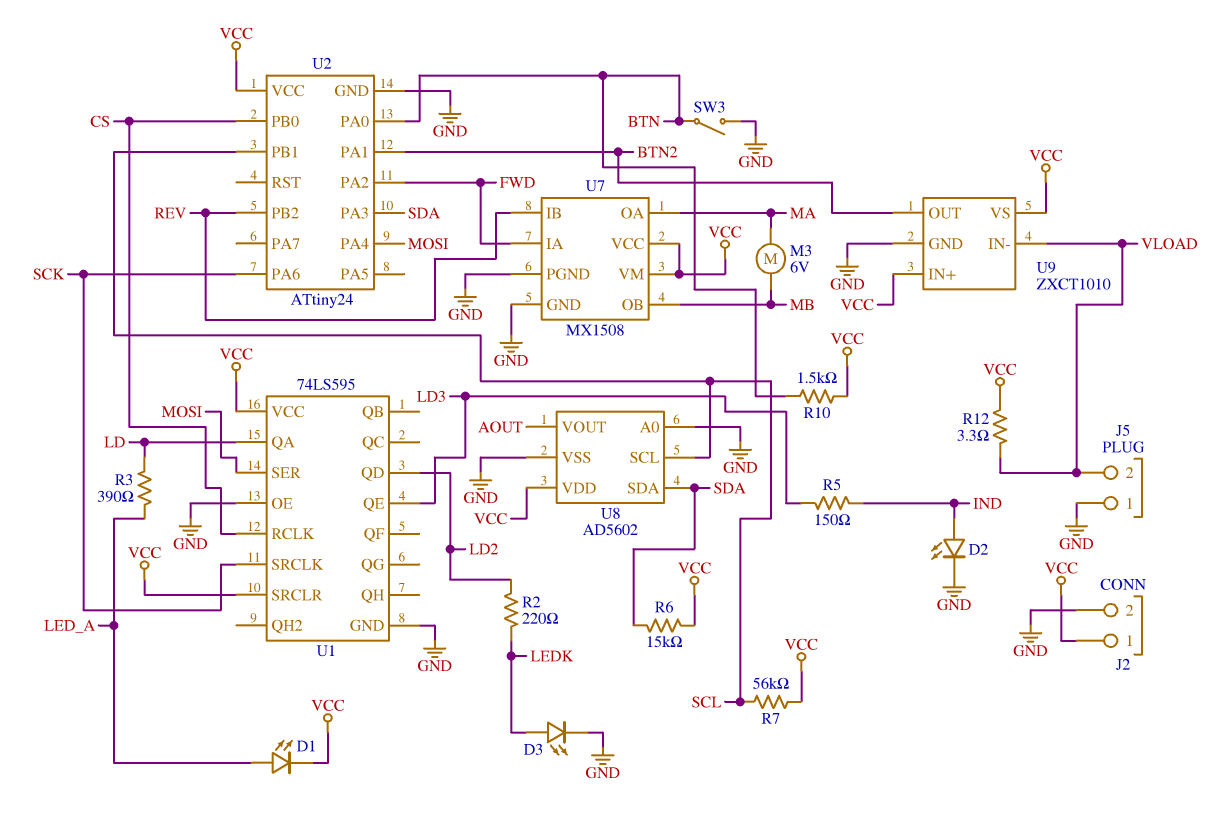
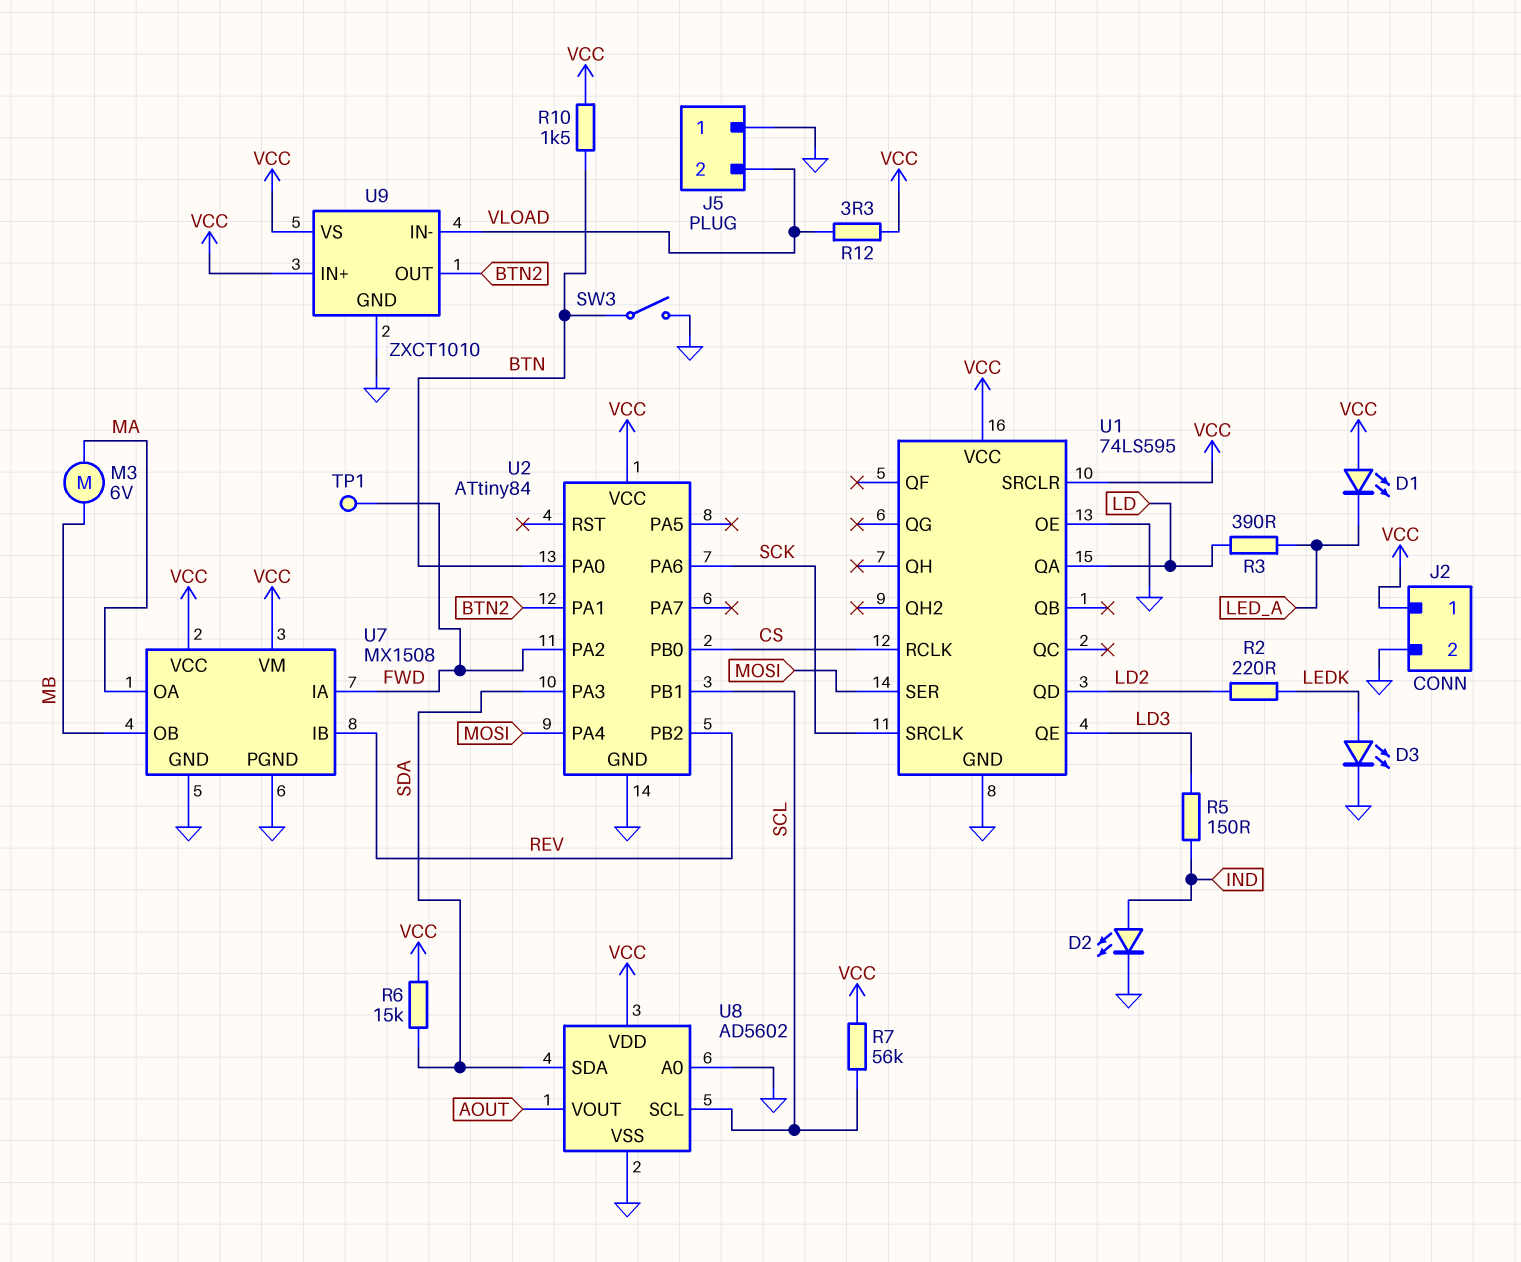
D1: LED (A LED_A, K VCC) -> LED (A VCC, K LED_A)
TP1: none -> test point (FWD)
U2: ATtiny24 -> ATtiny84

